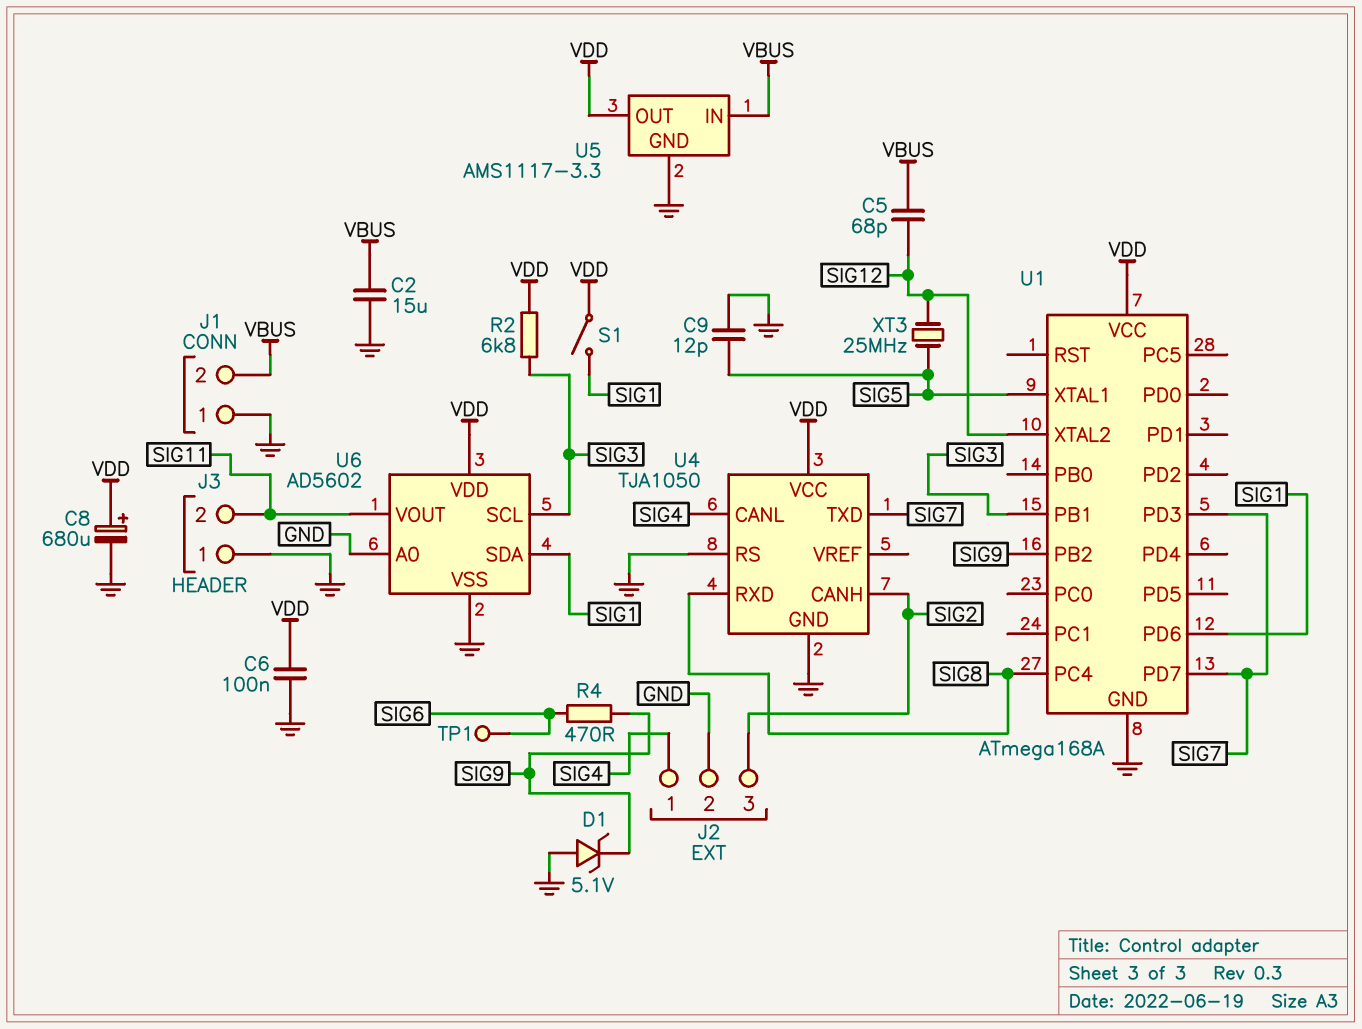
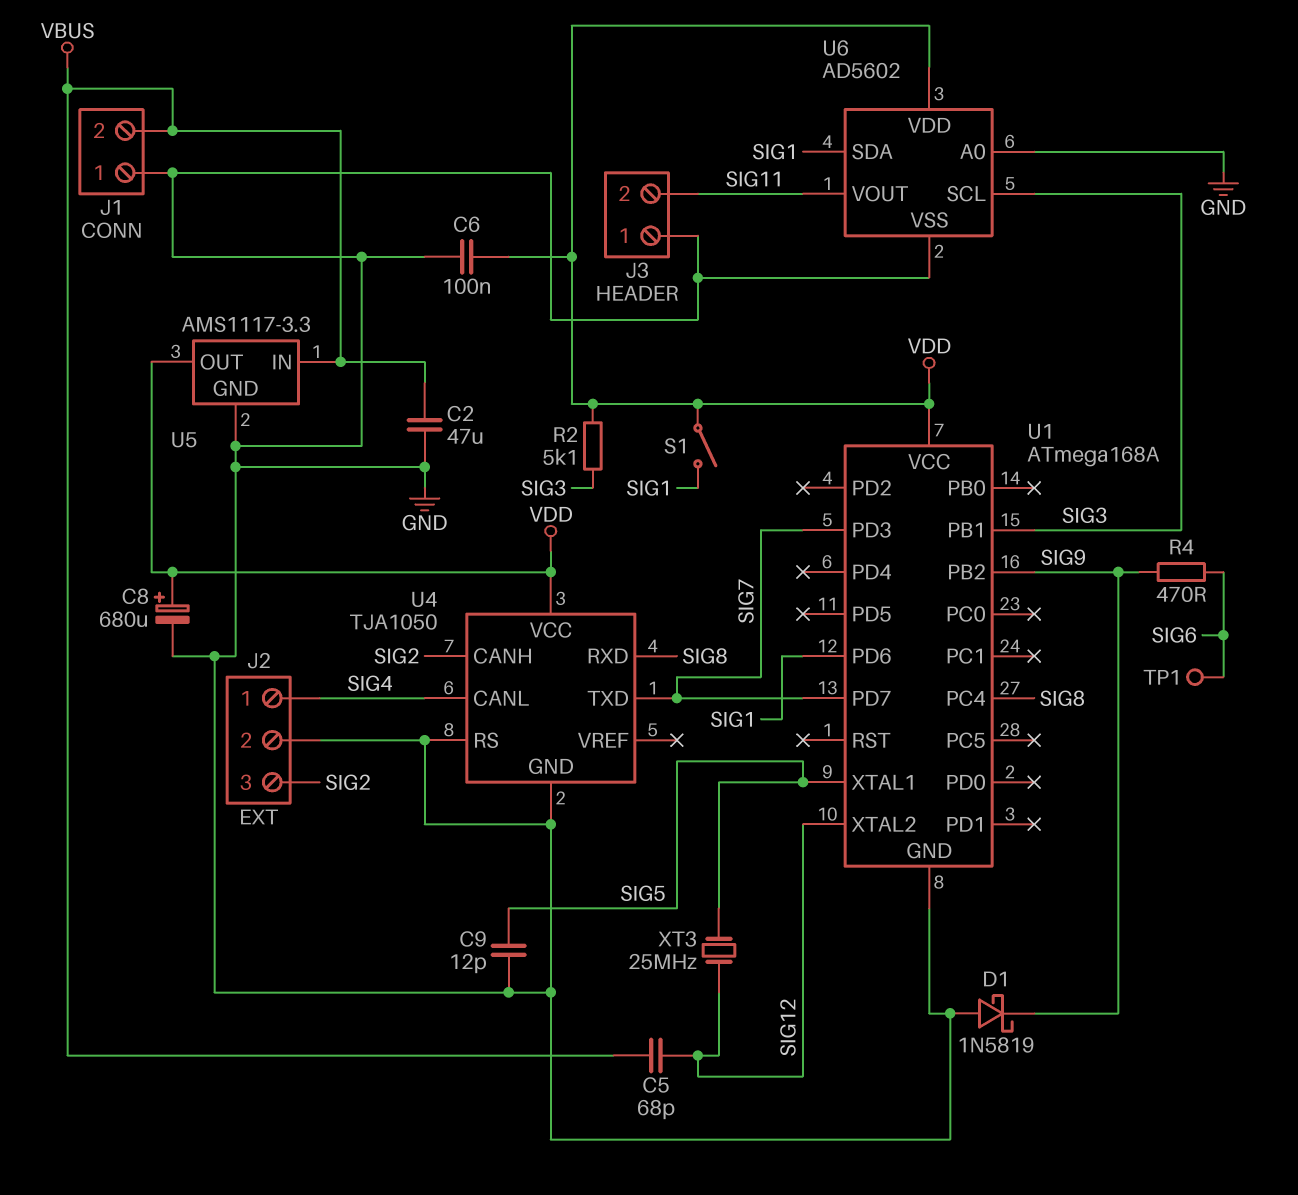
C2: 15uF (GND, VBUS) -> 47uF (GND, VBUS)
D1: zener 5.1V (A GND, K SIG9) -> schottky 1N5819 (A GND, K SIG9)
R2: 6.8k (SIG3, VDD) -> 5.1k (SIG3, VDD)

